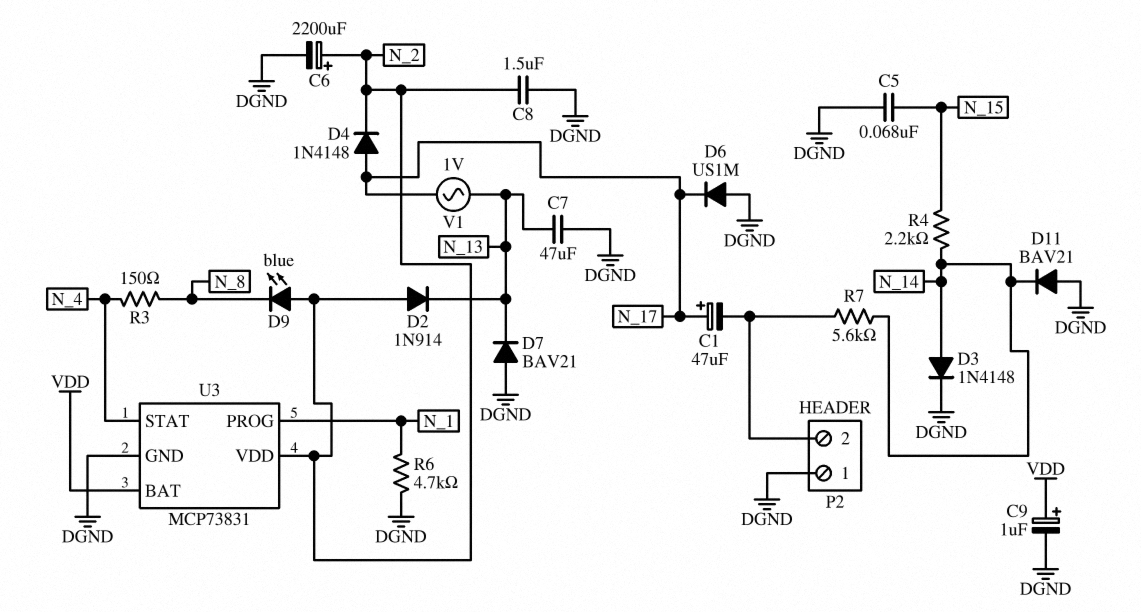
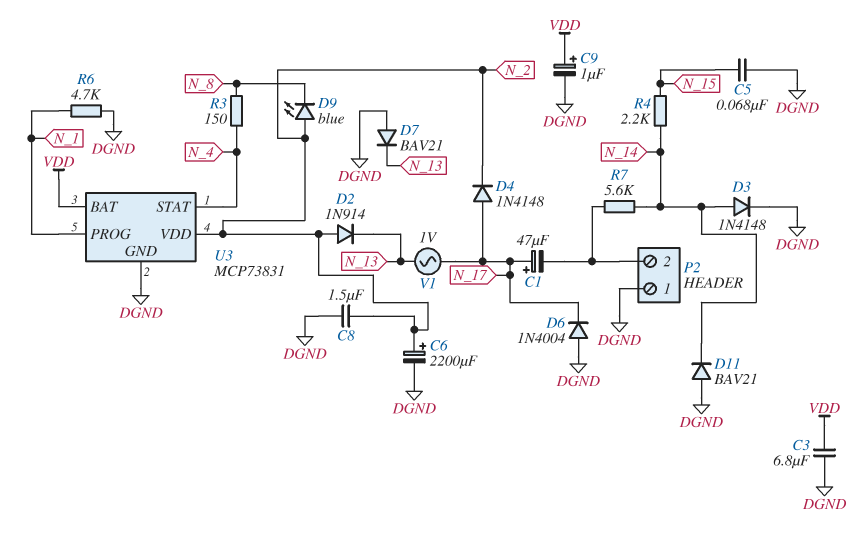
C3: none -> 6.8uF (DGND, VDD)
C7: 47uF (DGND, N_13) -> none
D6: diode US1M (A DGND, K N_17) -> diode 1N4004 (A DGND, K N_17)

